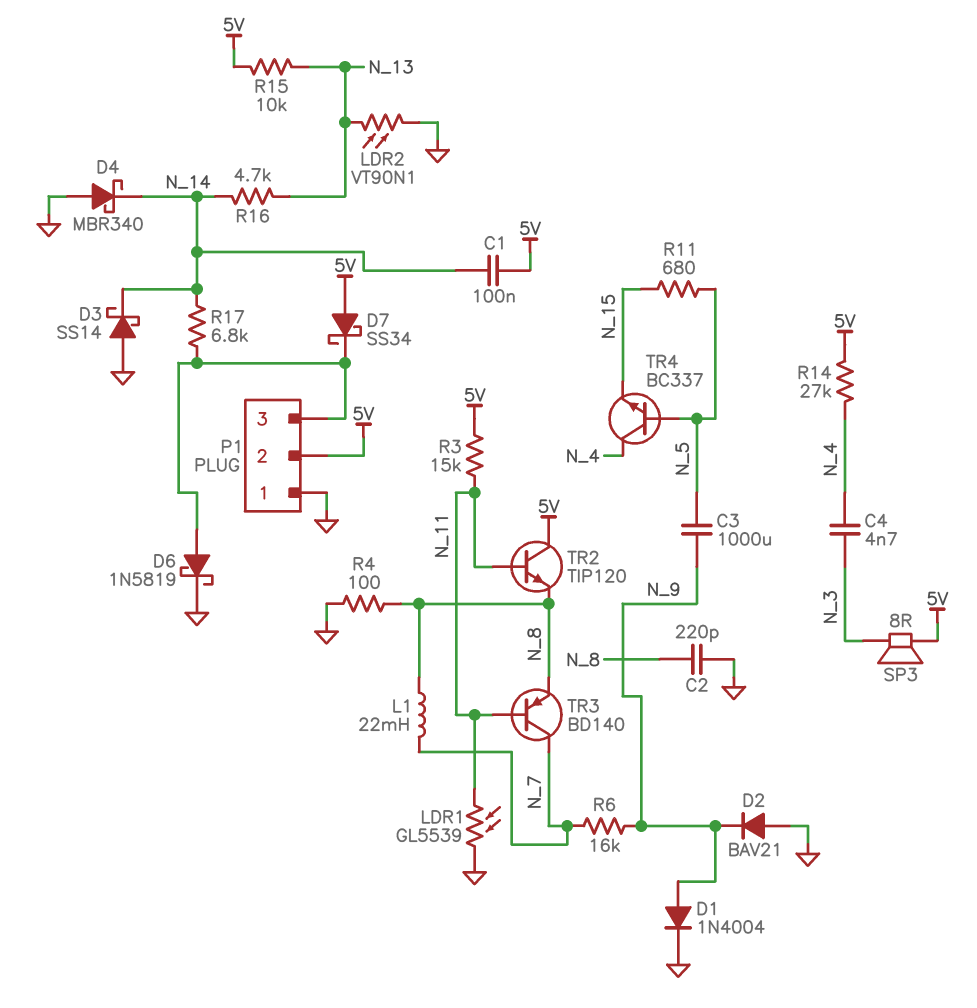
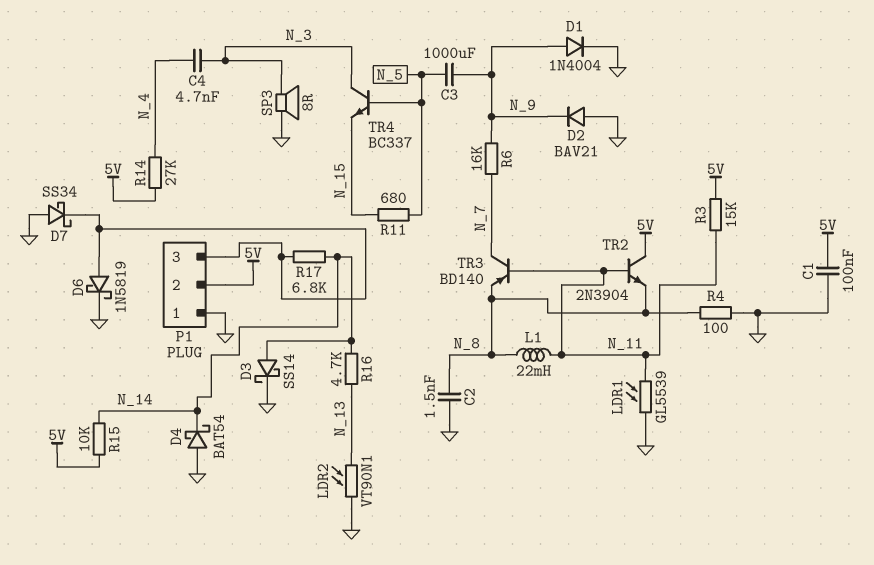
C1: 100nF (5V, N_14) -> 100nF (5V, GND)
C2: 220pF (GND, N_8) -> 1.5nF (GND, N_8)
D3: schottky SS14 (A GND, K N_14) -> schottky SS14 (A N_14, K GND)
D4: schottky MBR340 (A GND, K N_14) -> schottky BAT54 (A GND, K N_14)
D7: schottky SS34 (A 5V, K P1/3) -> schottky SS34 (A GND, K P1/3)
L1: 22mH (N_7, N_8) -> 22mH (N_8, N_11)
R15: 10k (5V, N_13) -> 10k (5V, N_14)
SP3: speaker 8R (5V, N_3) -> speaker 8R (GND, N_3)
TR2: NPN TIP120 (B N_11, C 5V, E N_8) -> NPN 2N3904 (B N_11, C 5V, E N_8)
TR4: NPN BC337 (B N_5, C N_4, E N_15) -> NPN BC337 (B N_5, C N_3, E N_15)

